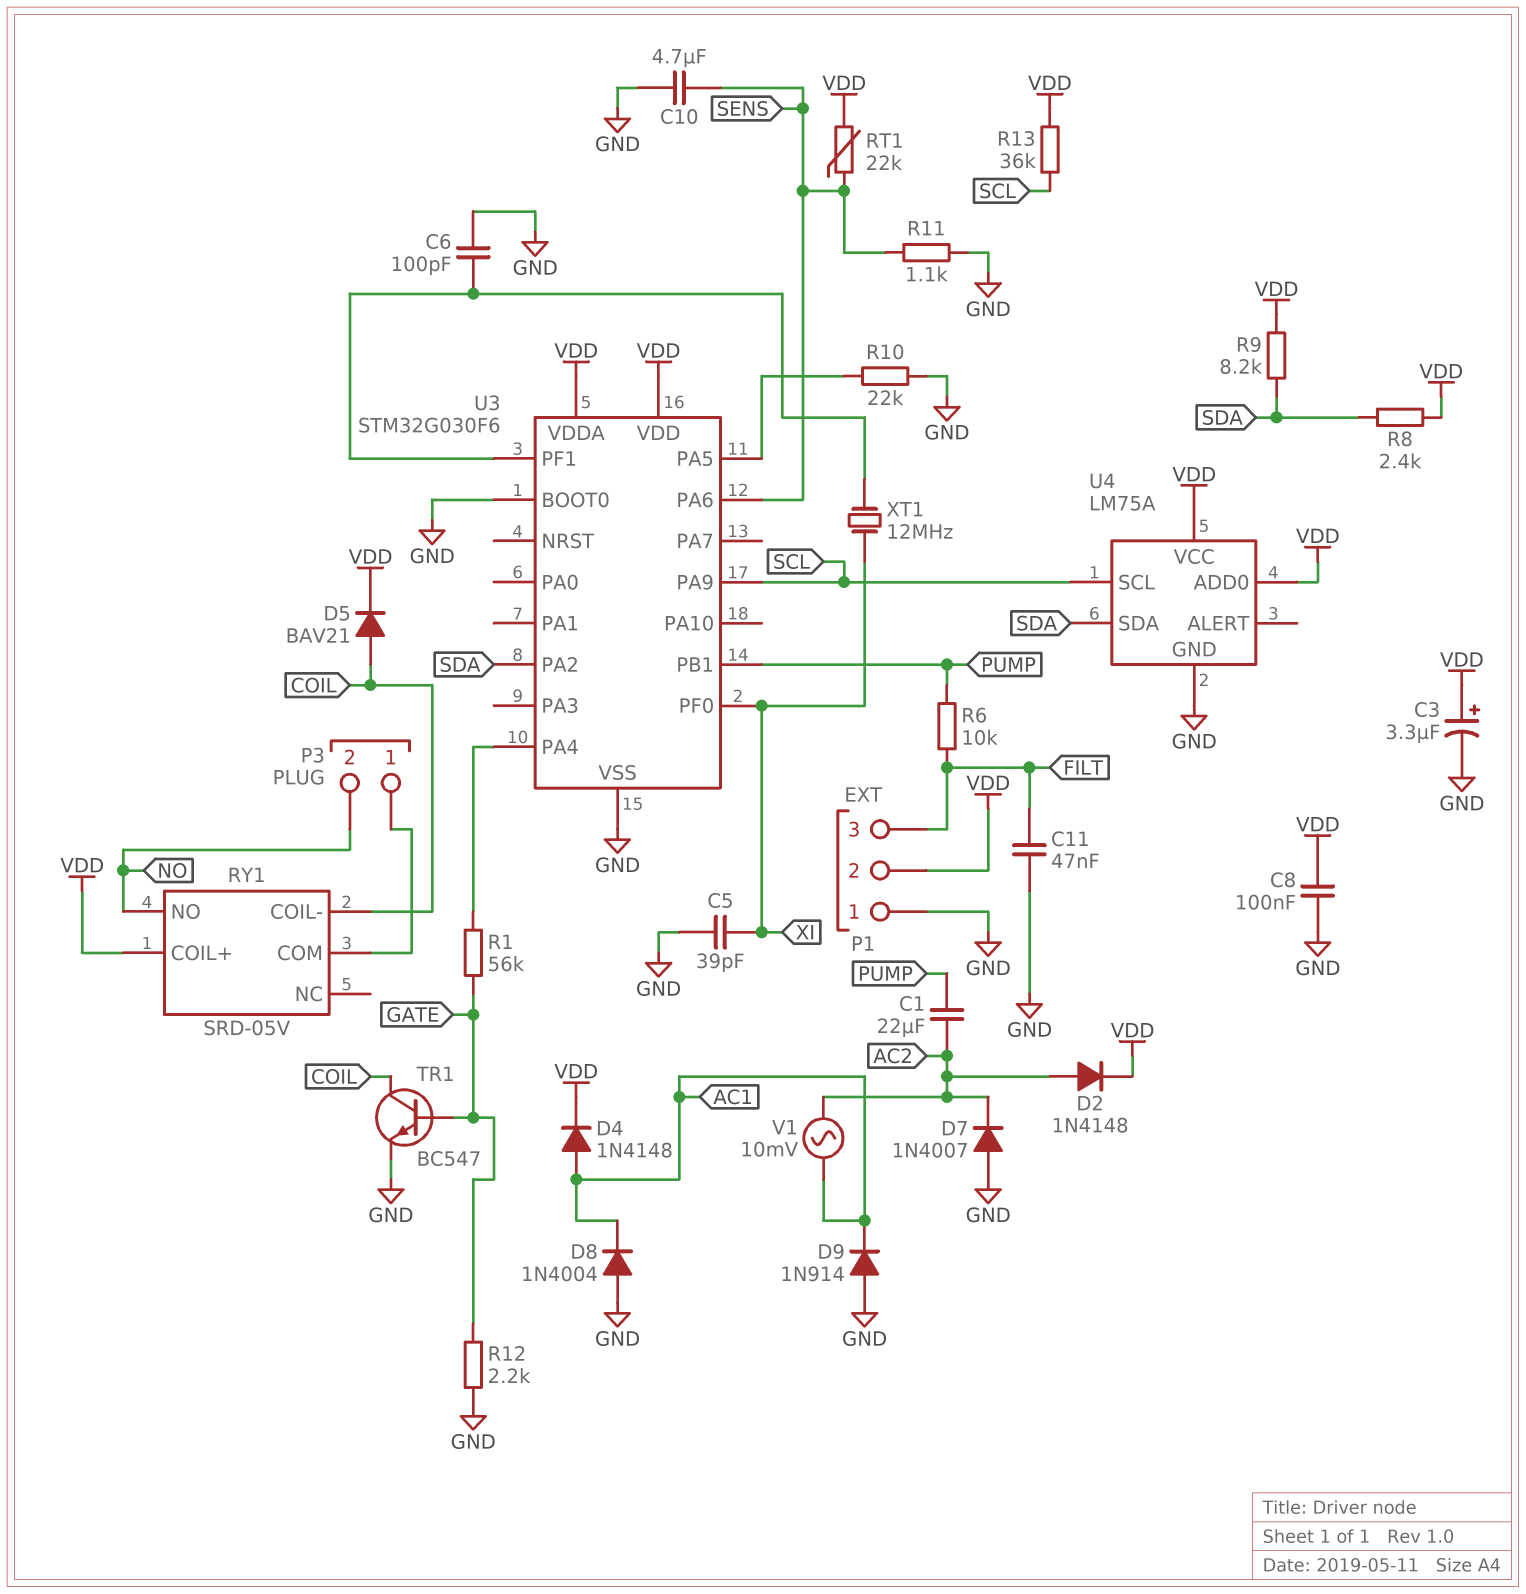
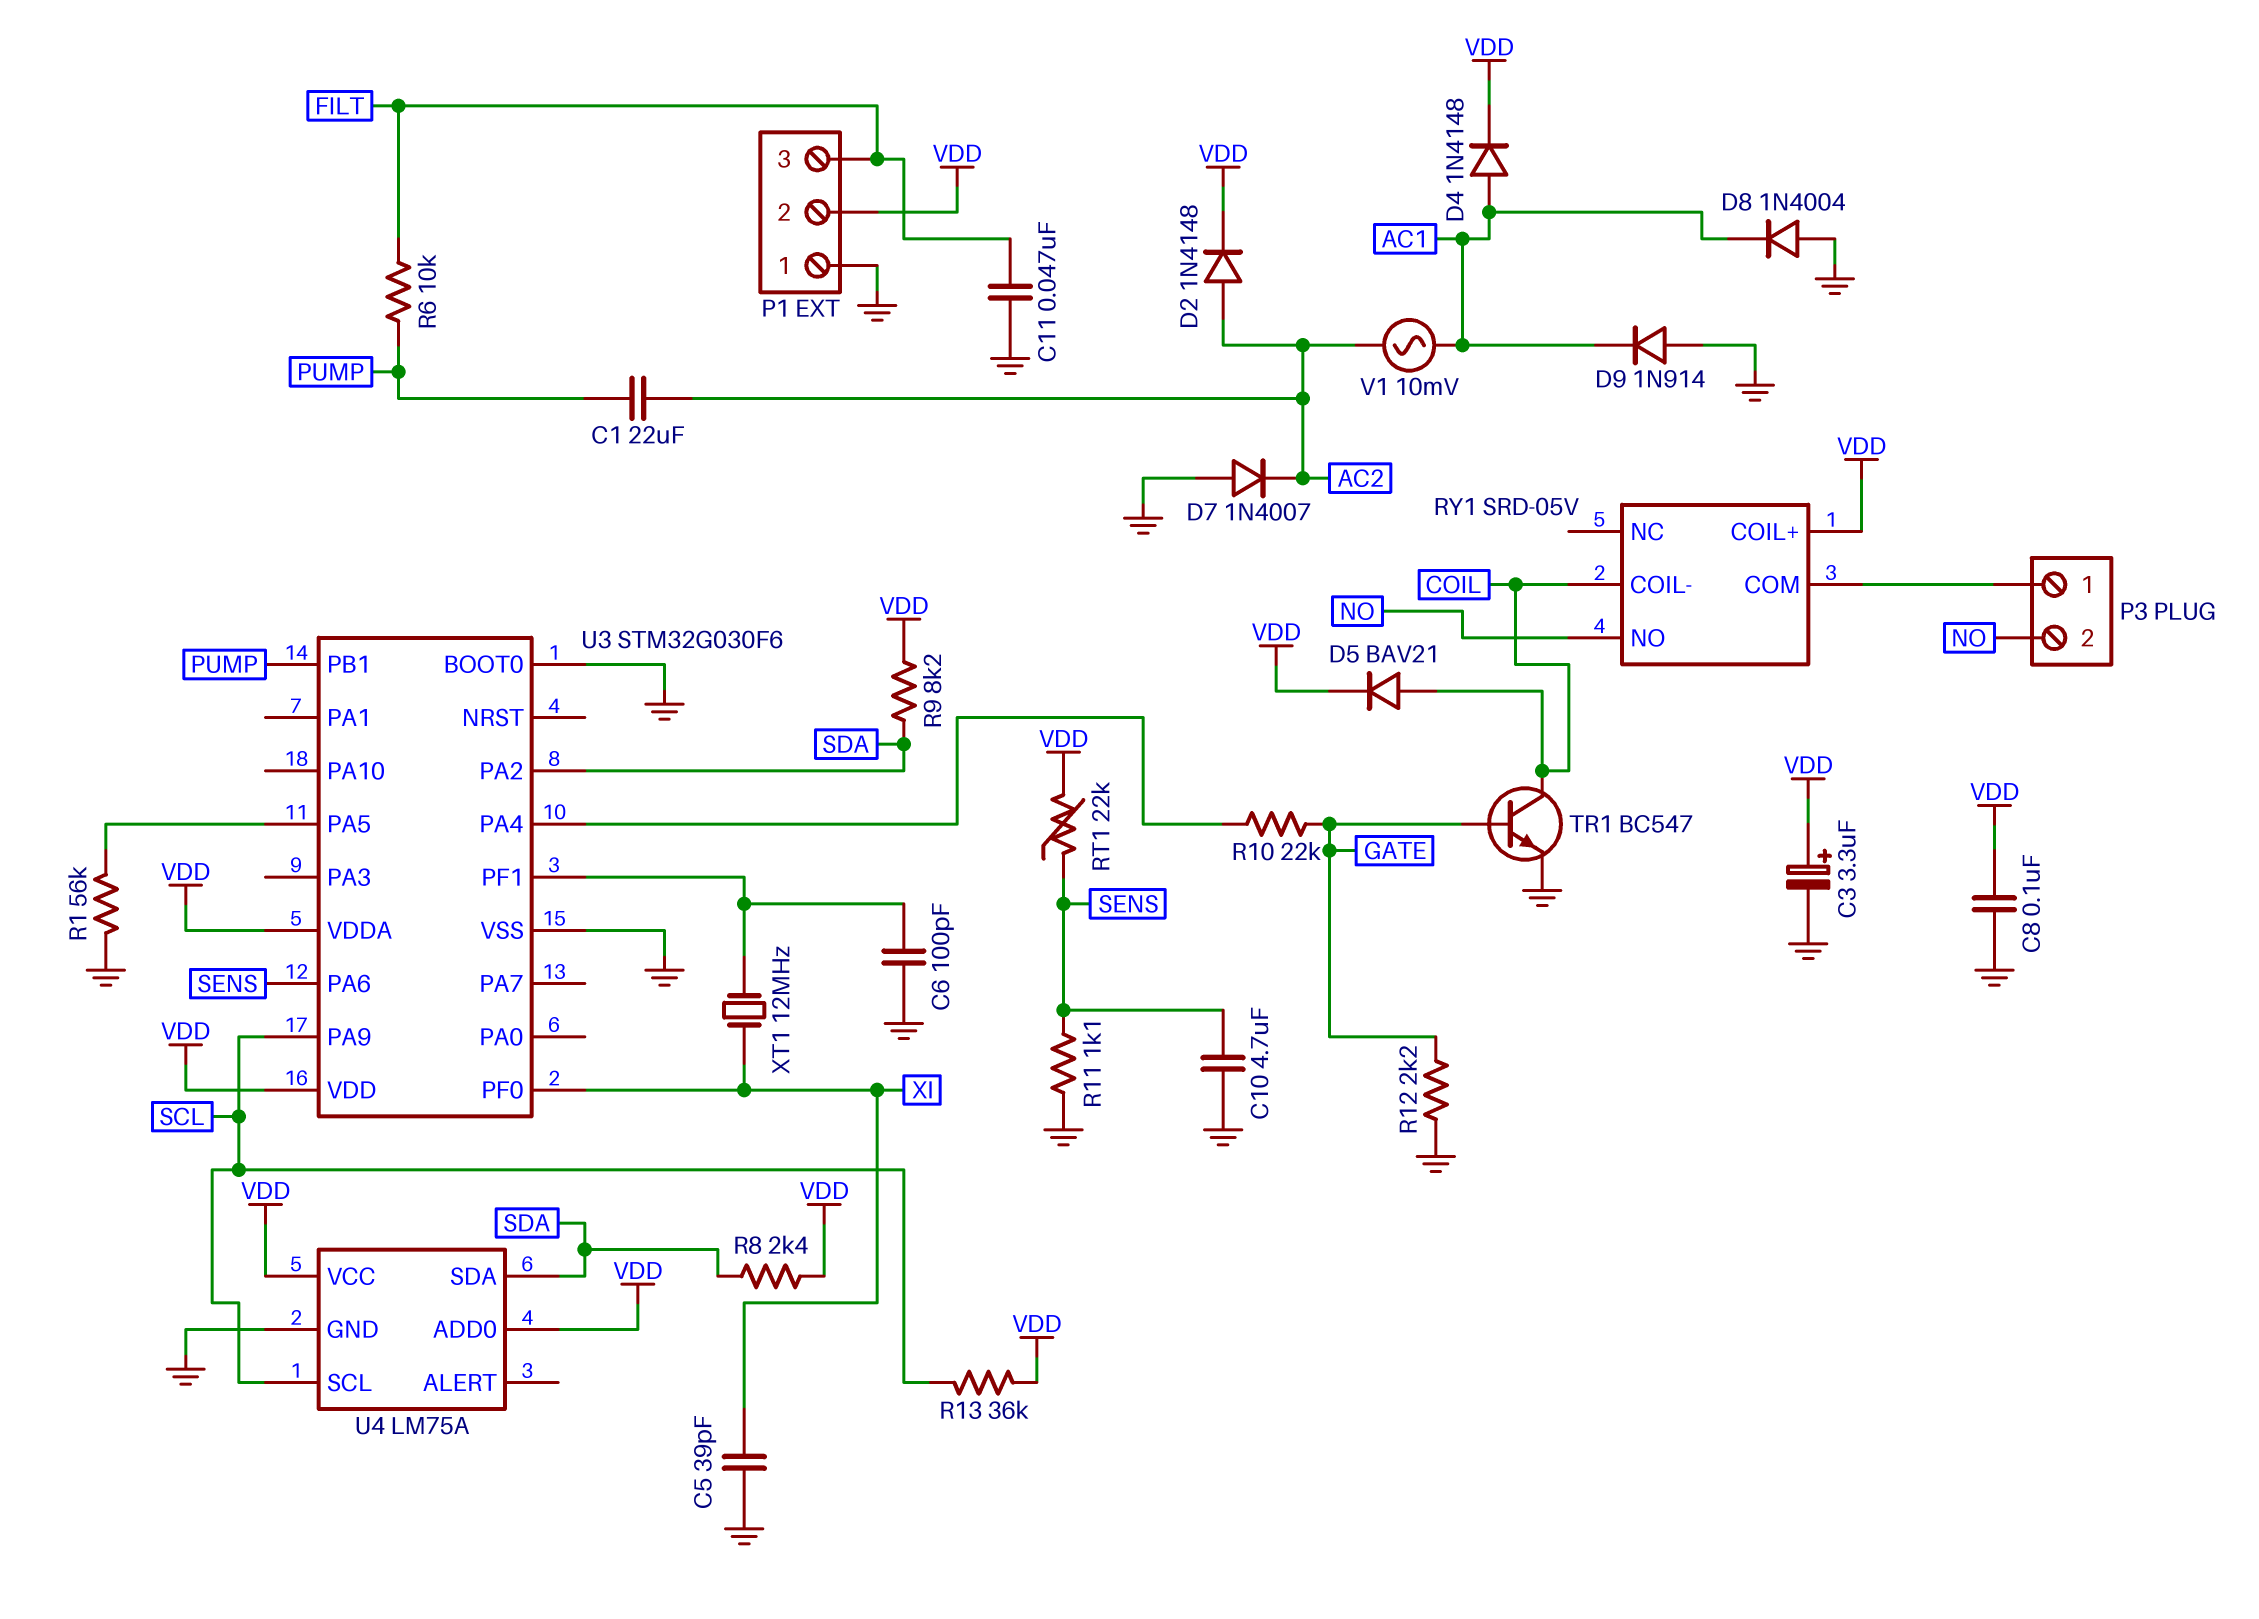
R1: 56k (GATE, U3/PA4) -> 56k (GND, U3/PA5)
R10: 22k (GND, U3/PA5) -> 22k (GATE, U3/PA4)

